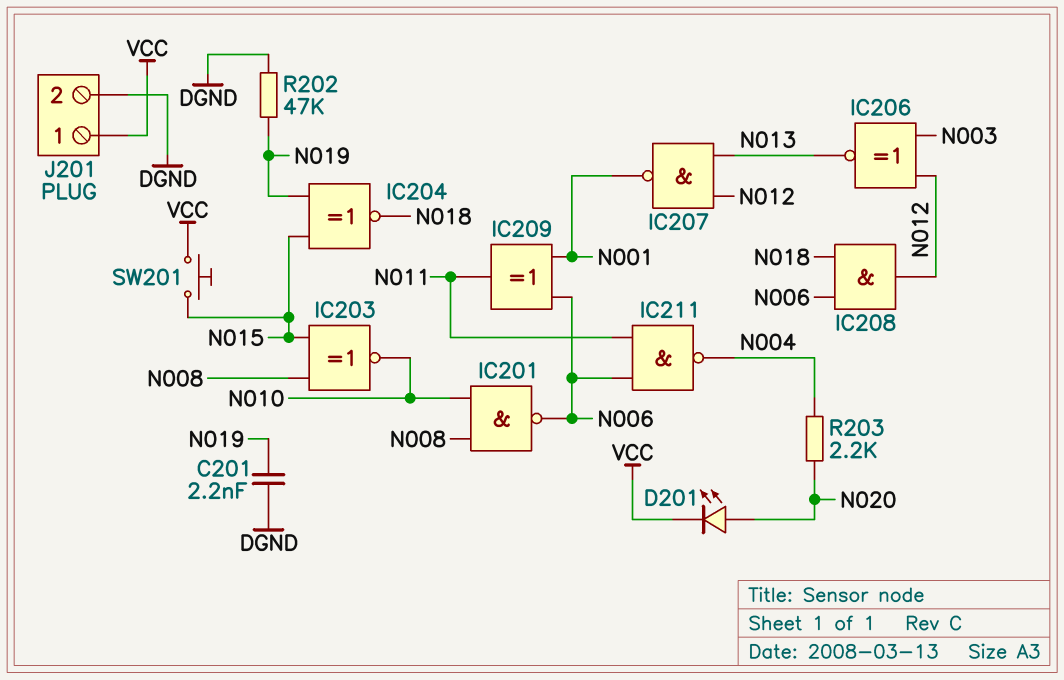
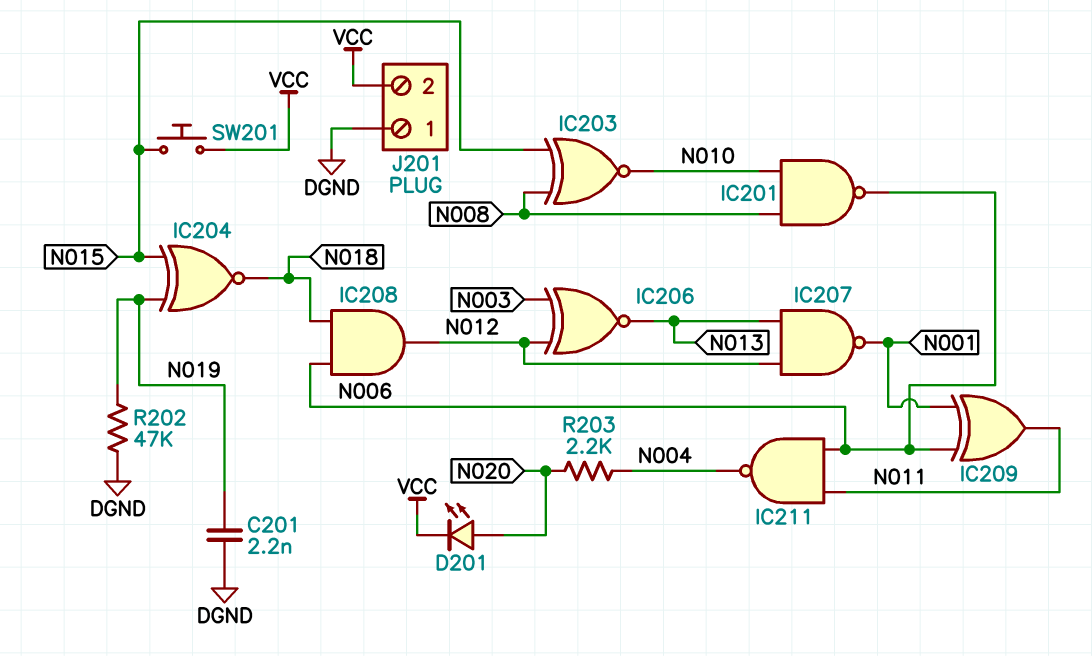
J201 pin 1: VCC -> DGND
J201 pin 2: DGND -> VCC

